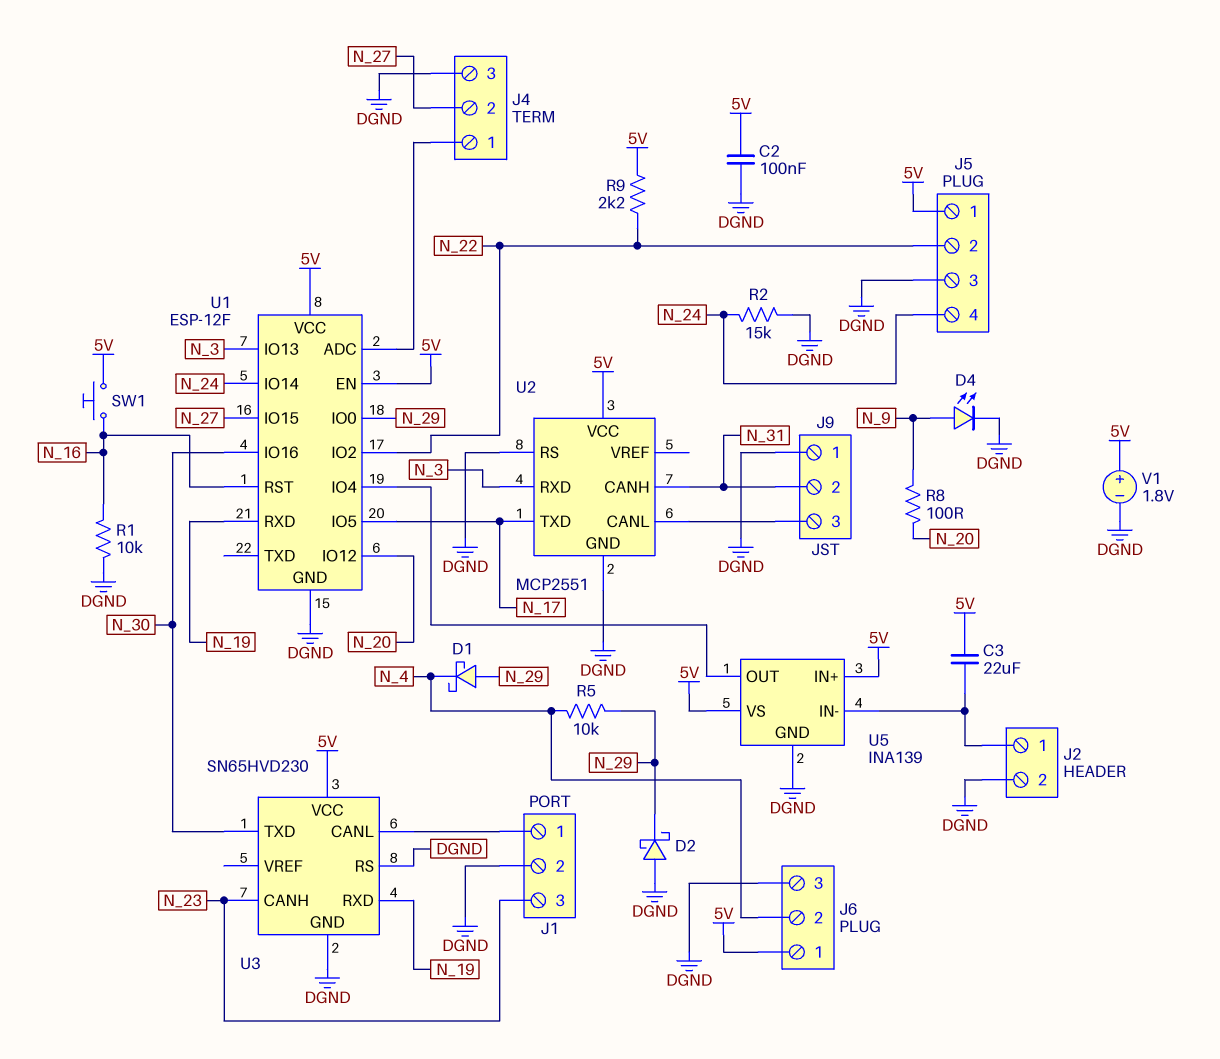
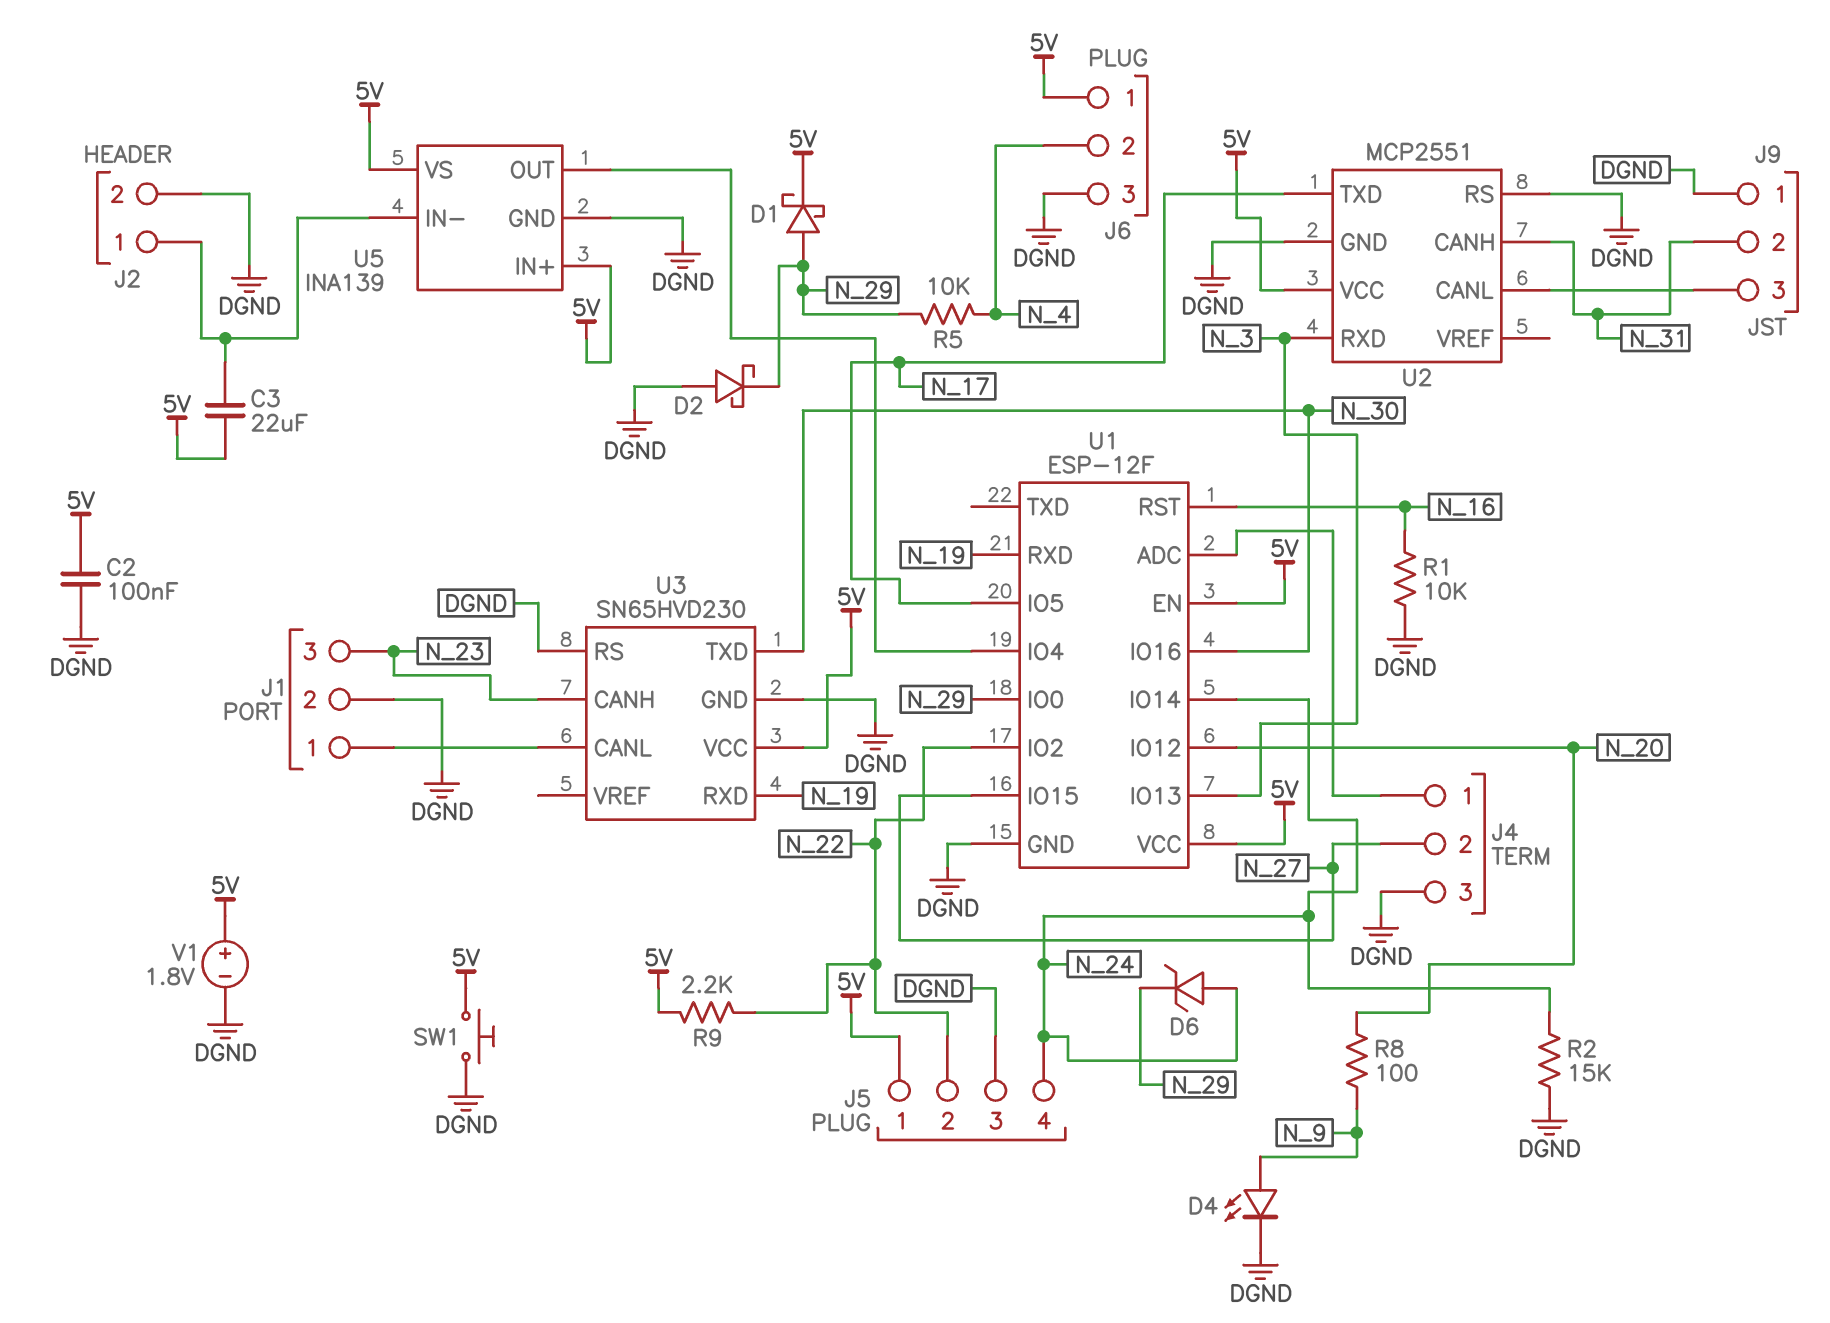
D1: schottky (A N_29, K N_4) -> schottky (A N_29, K 5V)
D6: none -> zener (A N_24, K N_29)
SW1: button (5V, N_16) -> button (5V, DGND)

